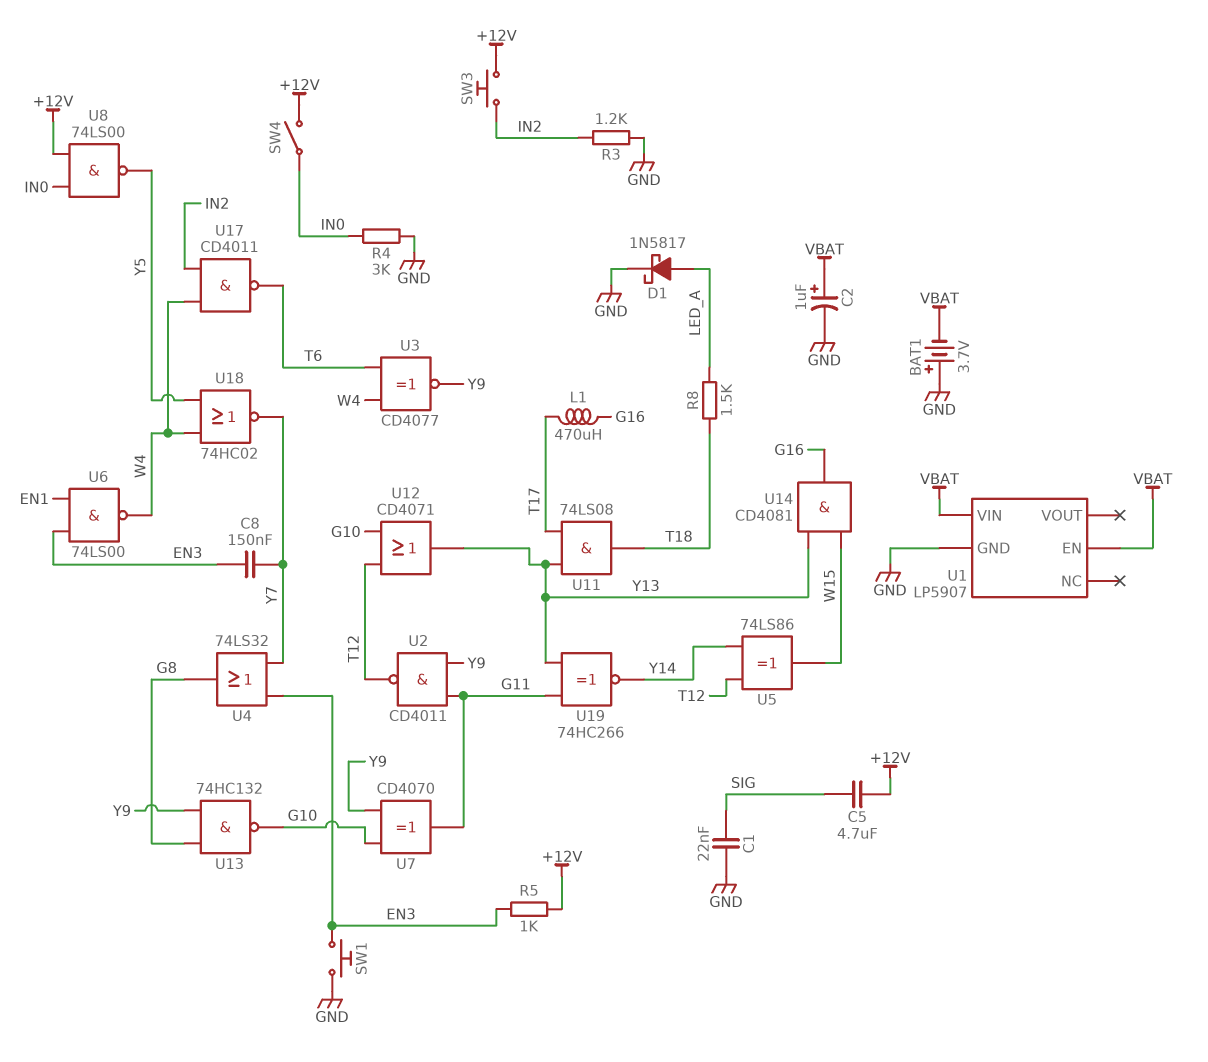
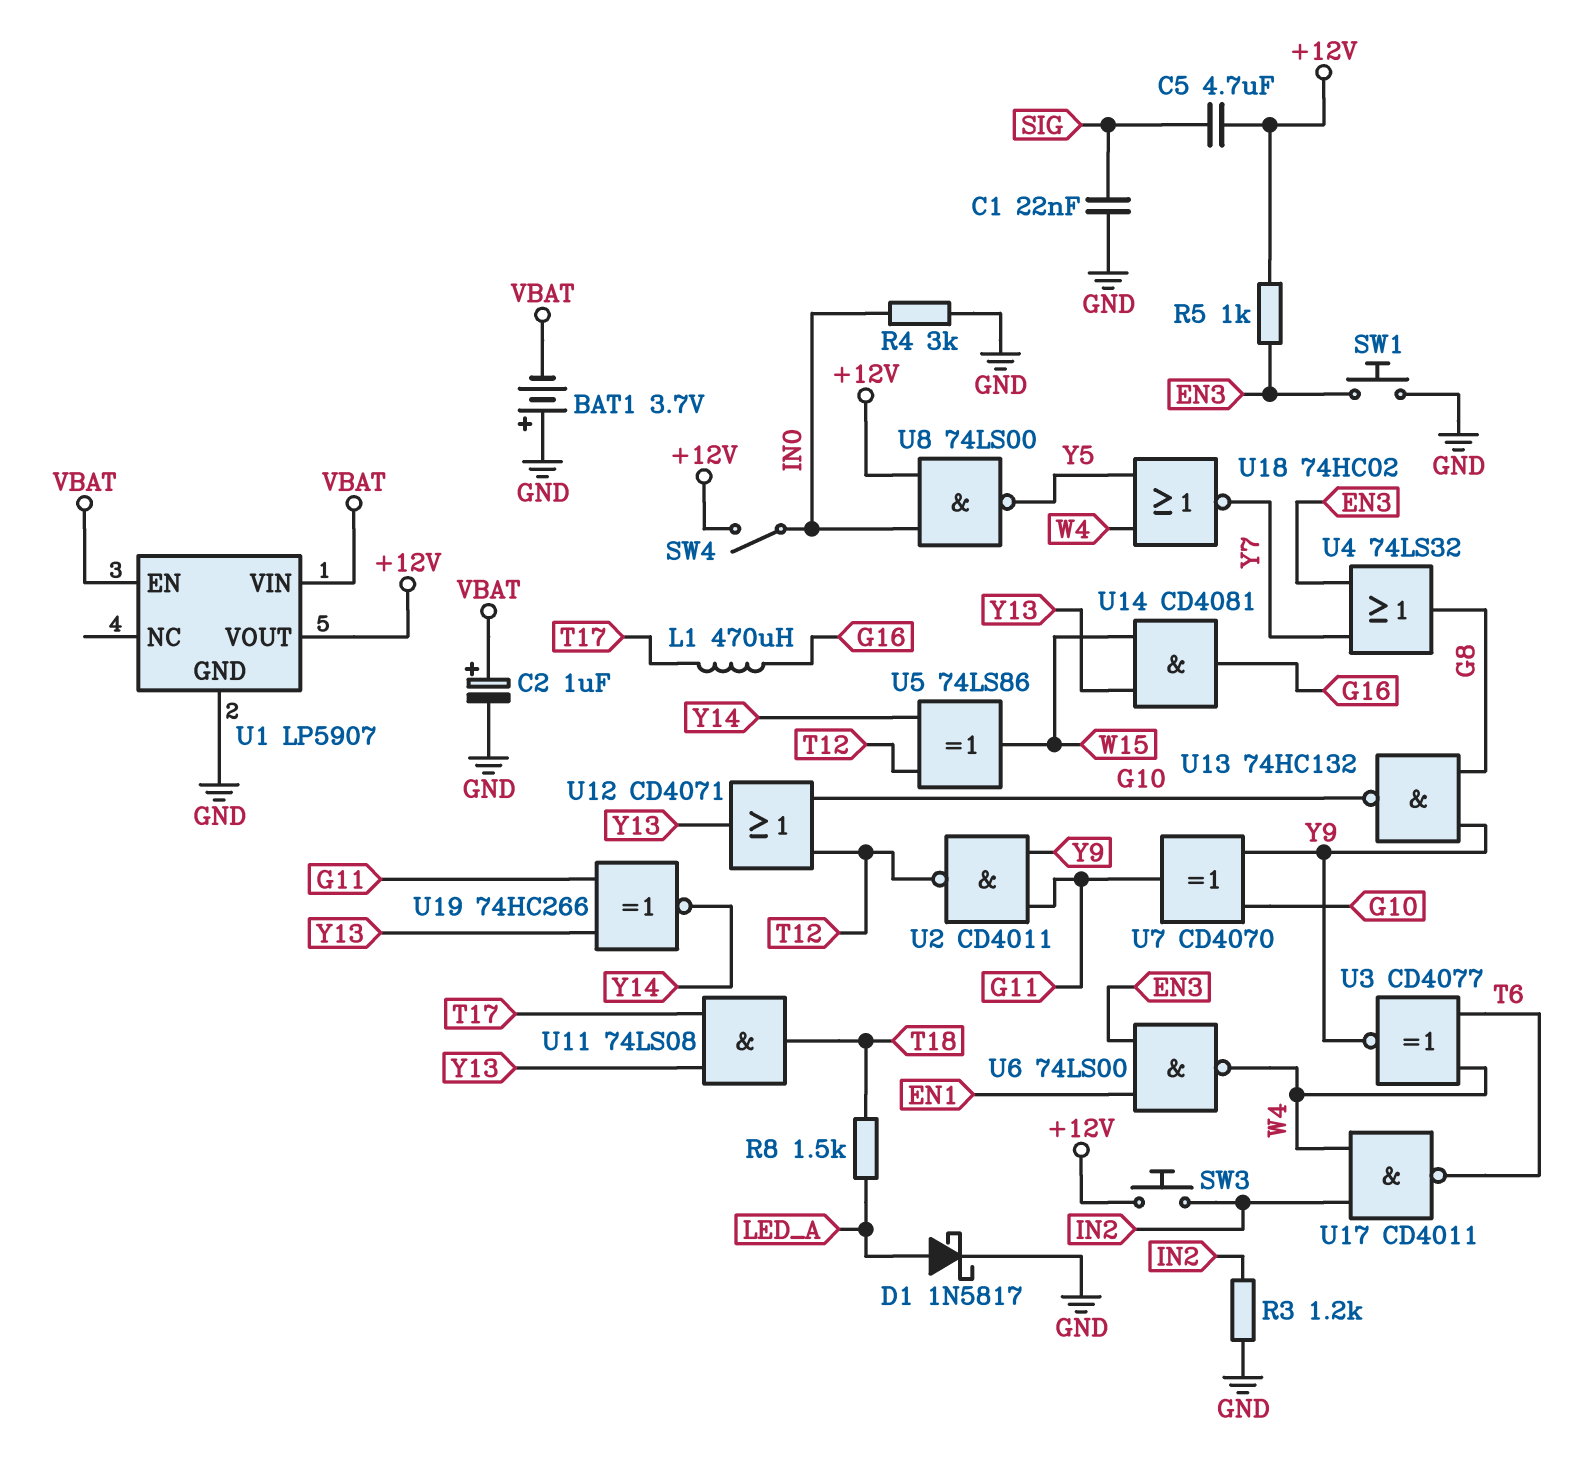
C8: 150nF (EN3, Y7) -> none
U1 pin VOUT: none -> +12V

